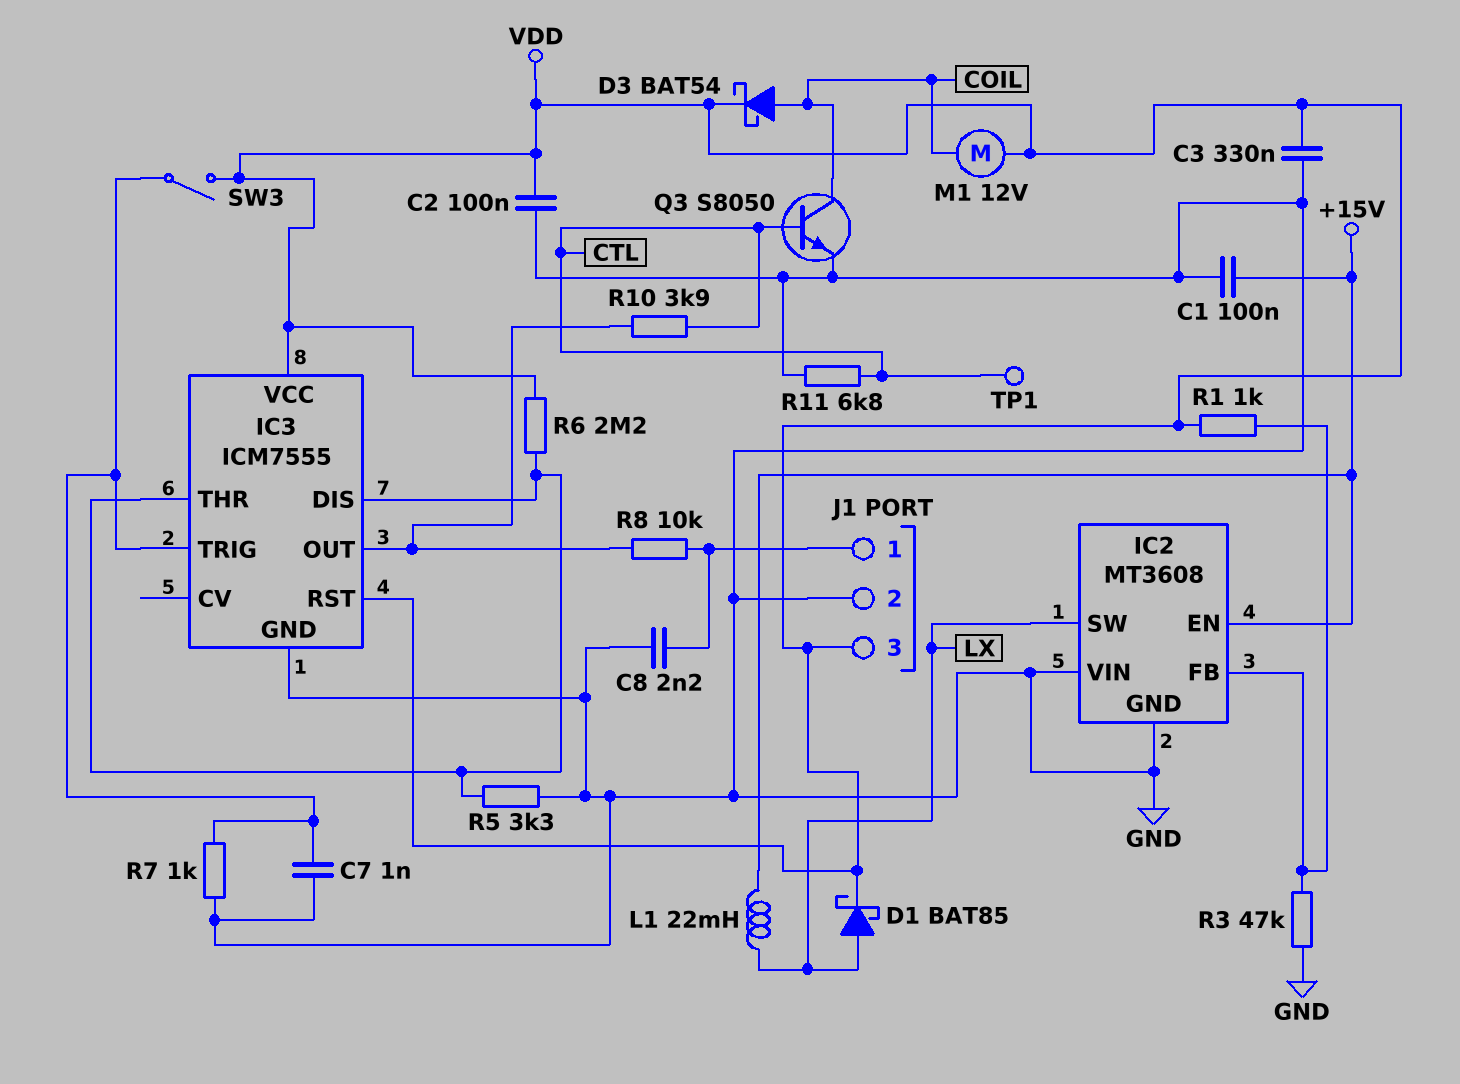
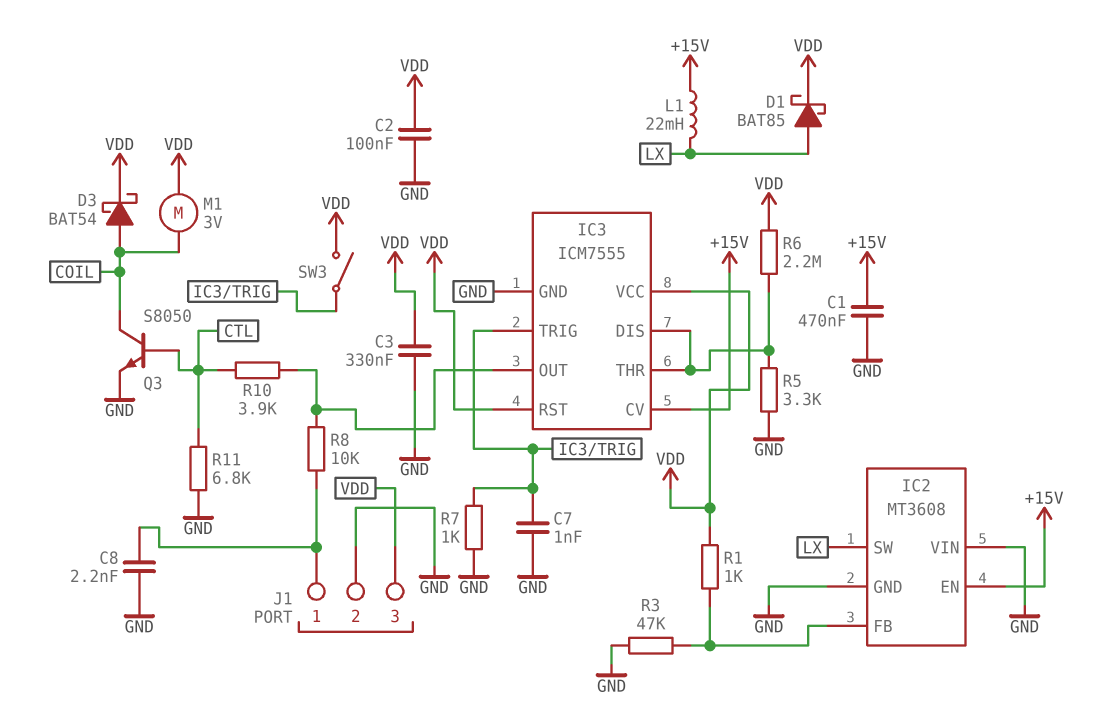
C1: 100nF (+15V, GND) -> 470nF (+15V, GND)
IC3 pin CV: none -> +15V
M1: motor 12V (COIL, VDD) -> motor 3V (COIL, VDD)
TP1: test point (CTL) -> none

